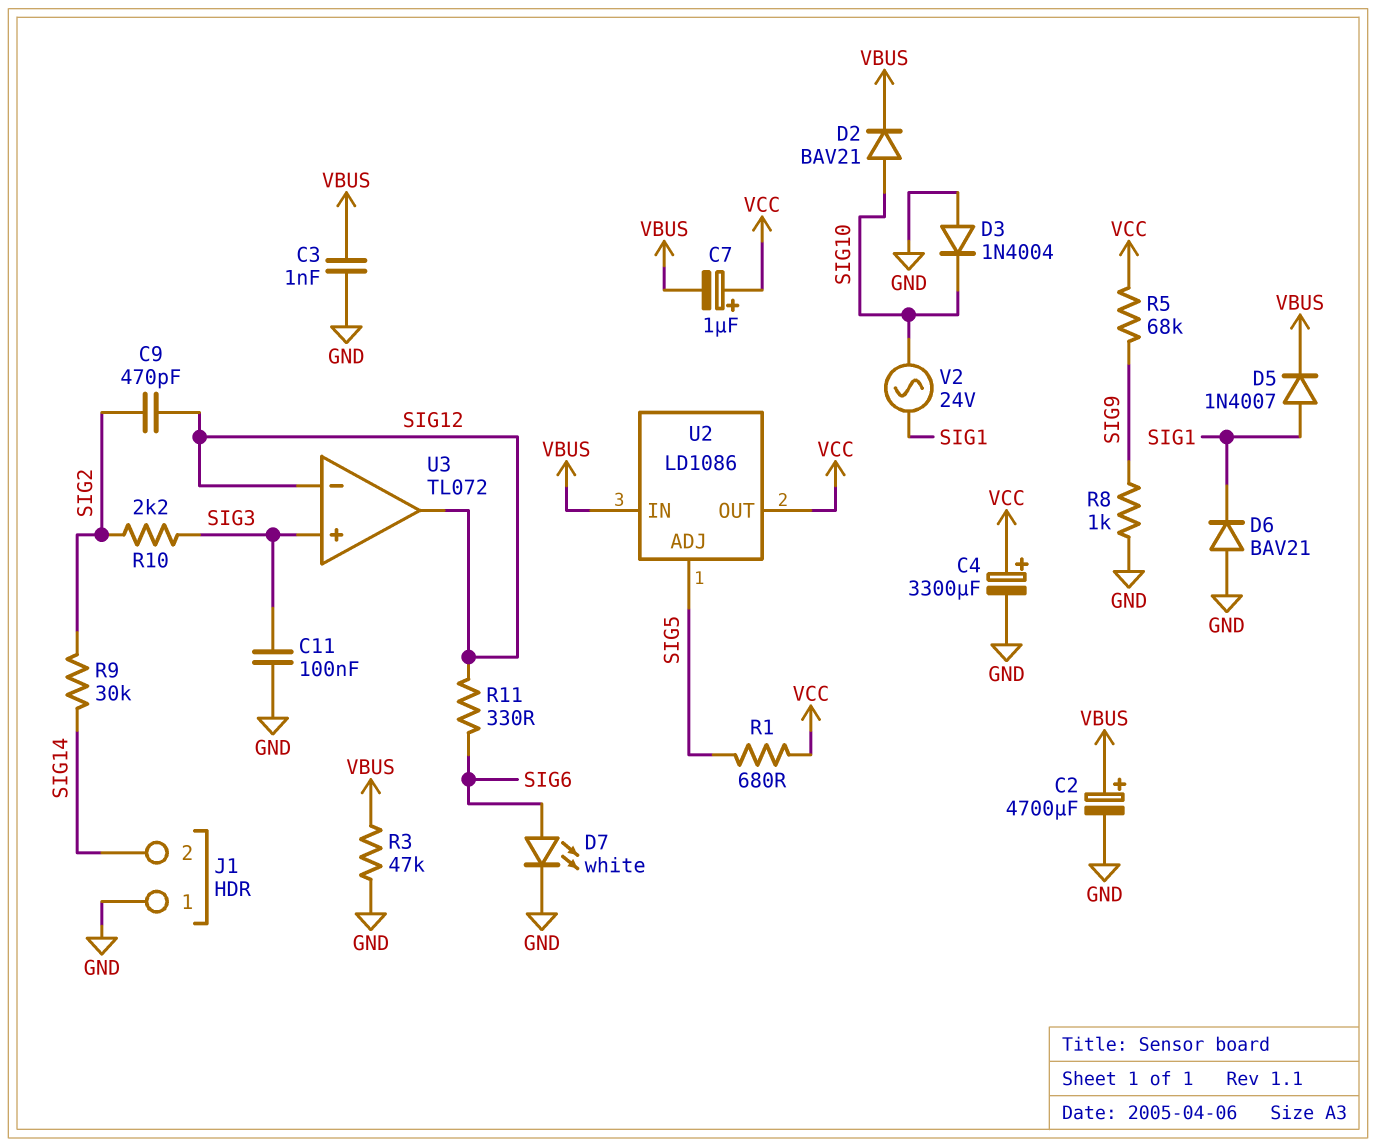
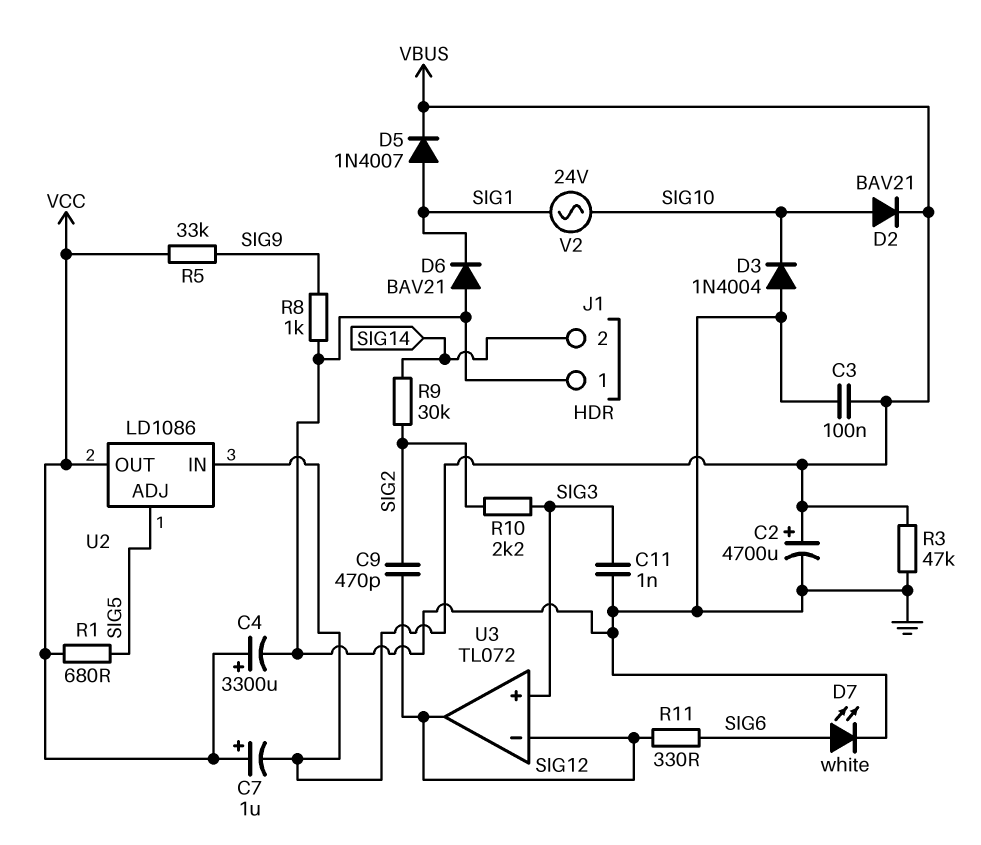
C3: 1nF (GND, VBUS) -> 100nF (GND, VBUS)
C11: 100nF (GND, SIG3) -> 1nF (GND, SIG3)
R5: 68k (SIG9, VCC) -> 33k (SIG9, VCC)

